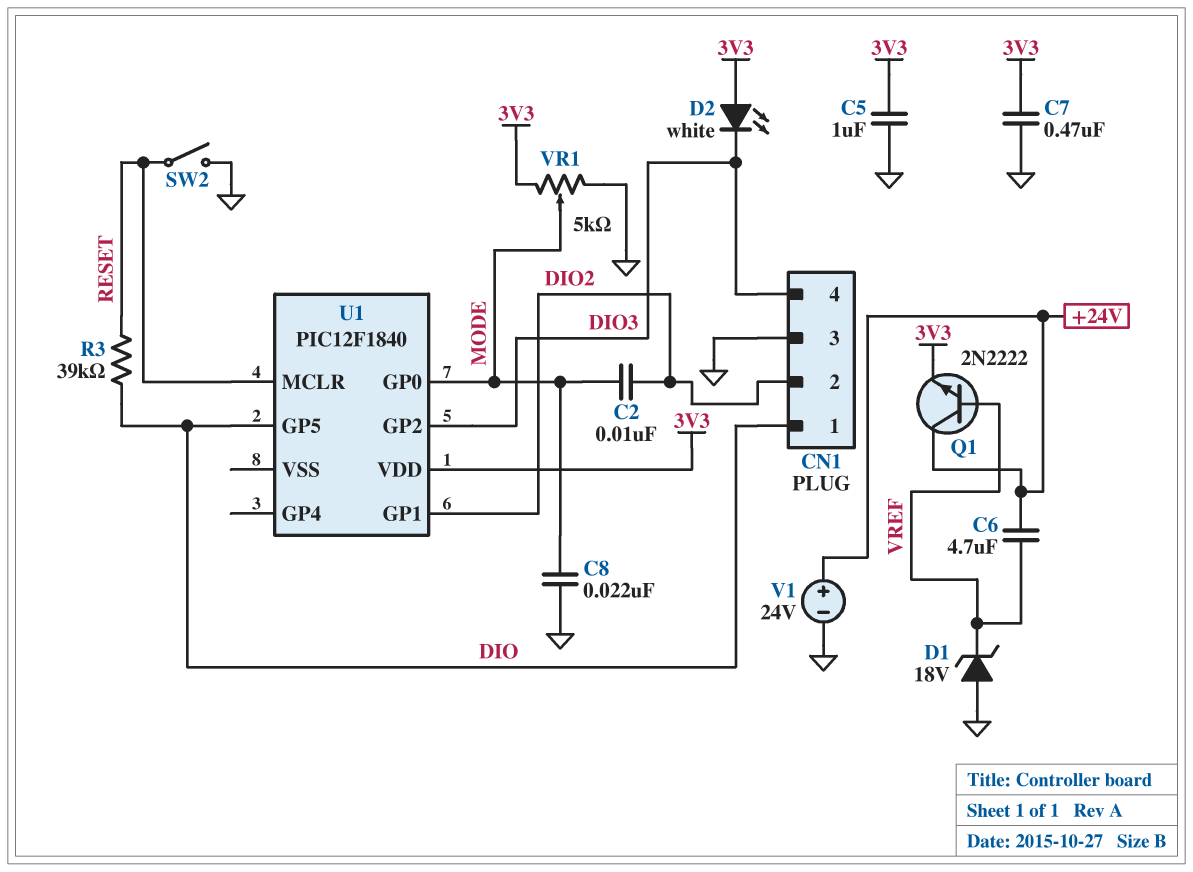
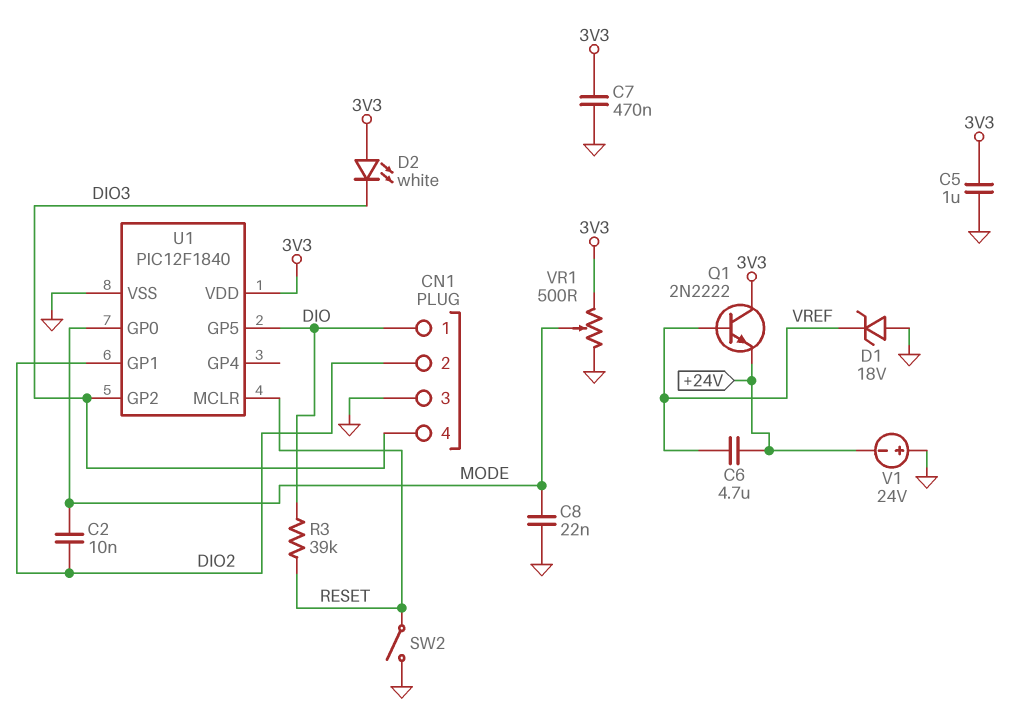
Q1: NPN 2N2222 (B VREF, C +24V, E 3V3) -> NPN 2N2222 (B VREF, C 3V3, E +24V)
U1 pin VSS: none -> GND
V1: 24V (plus +24V, minus GND) -> 24V (plus GND, minus +24V)
VR1: 5k (3V3, GND, wiper MODE) -> 500 (3V3, GND, wiper MODE)

